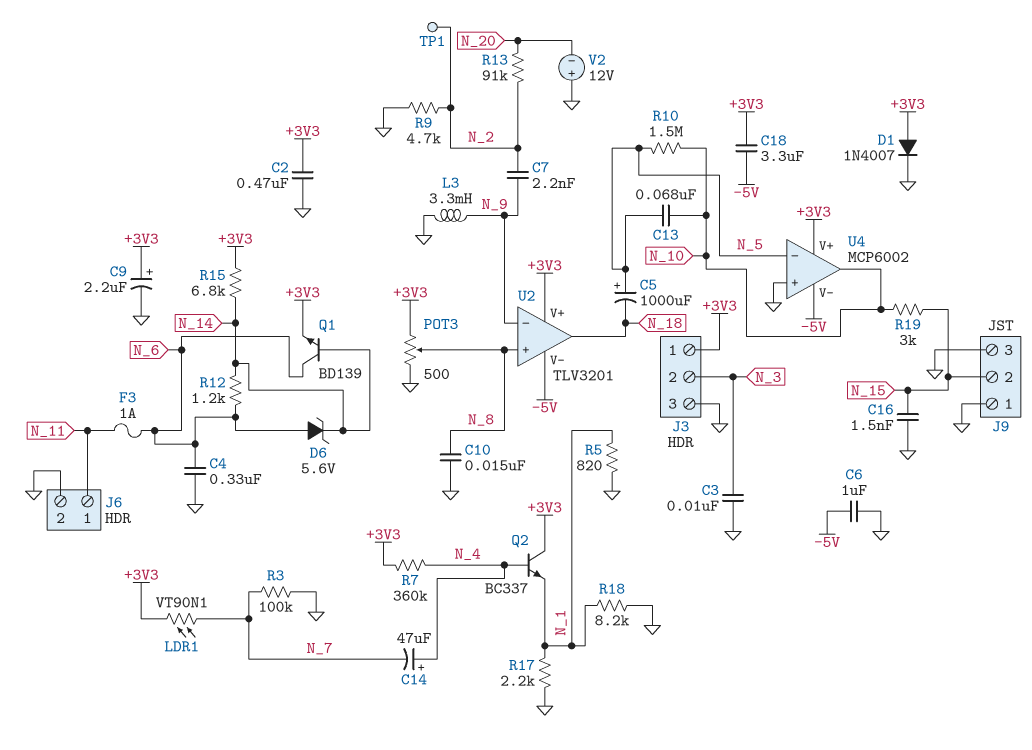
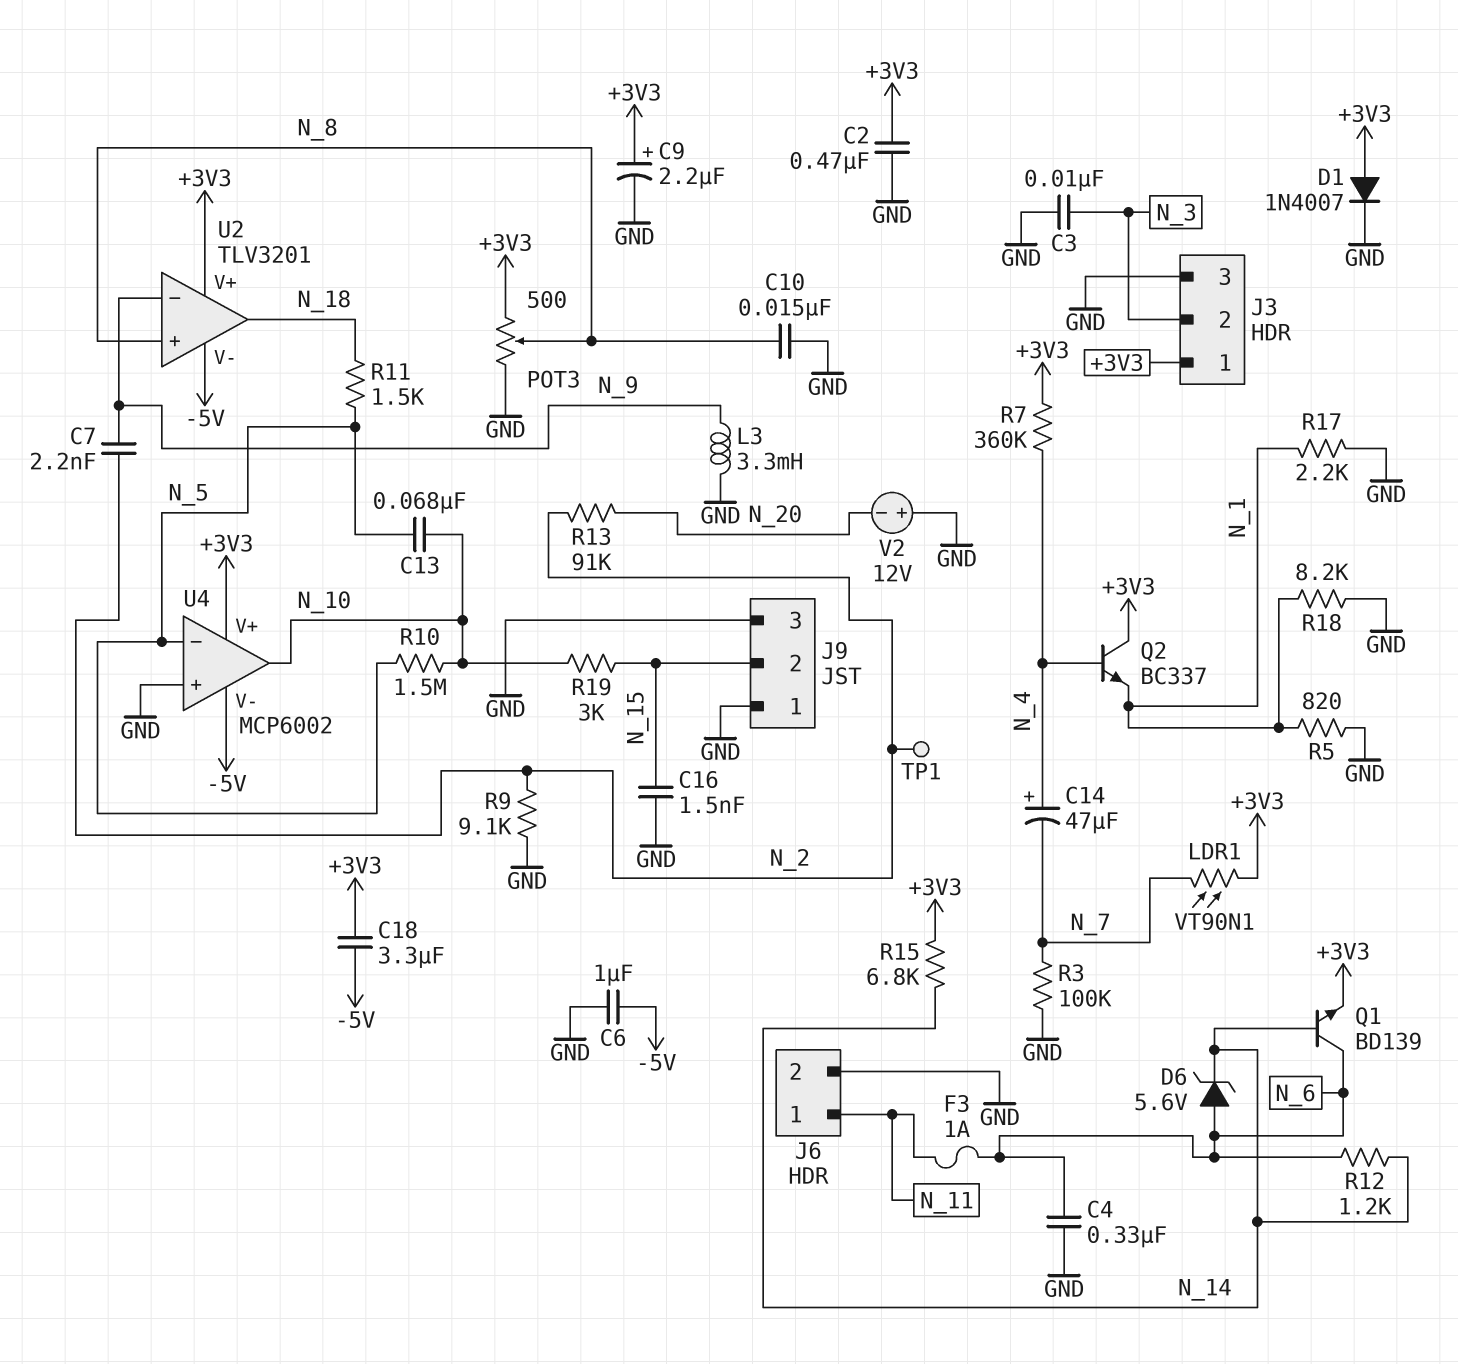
C5: 1000uF (plus N_5, minus N_18) -> none
R9: 4.7k (GND, N_2) -> 9.1k (GND, N_2)
R11: none -> 1.5k (N_5, N_18)

